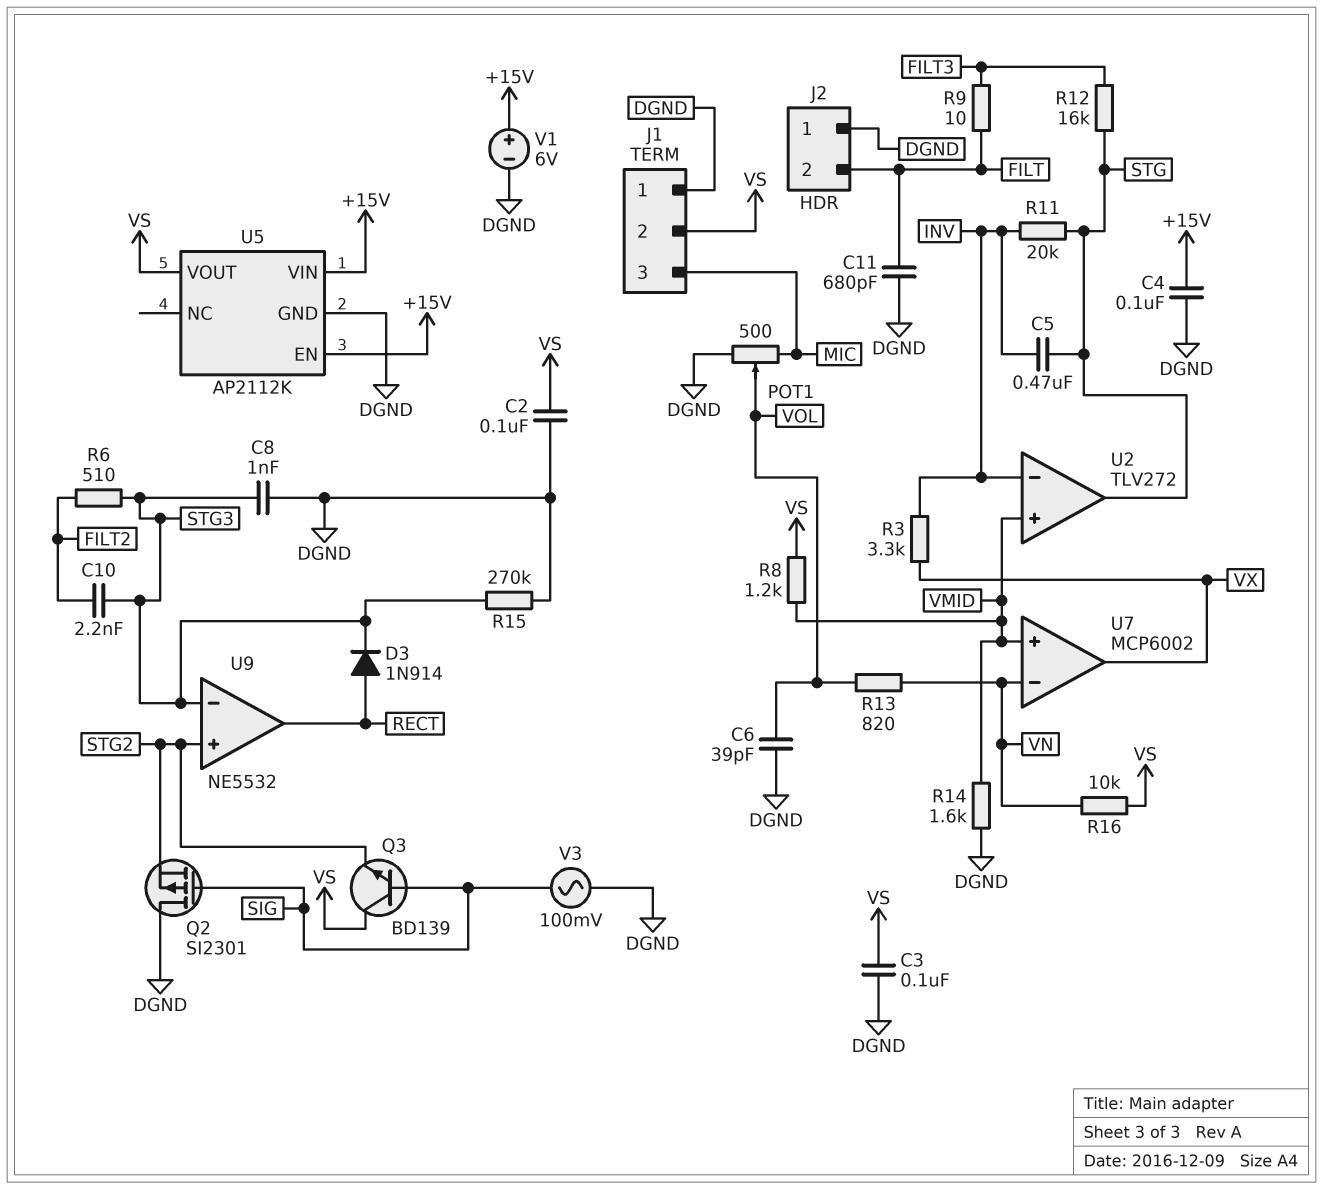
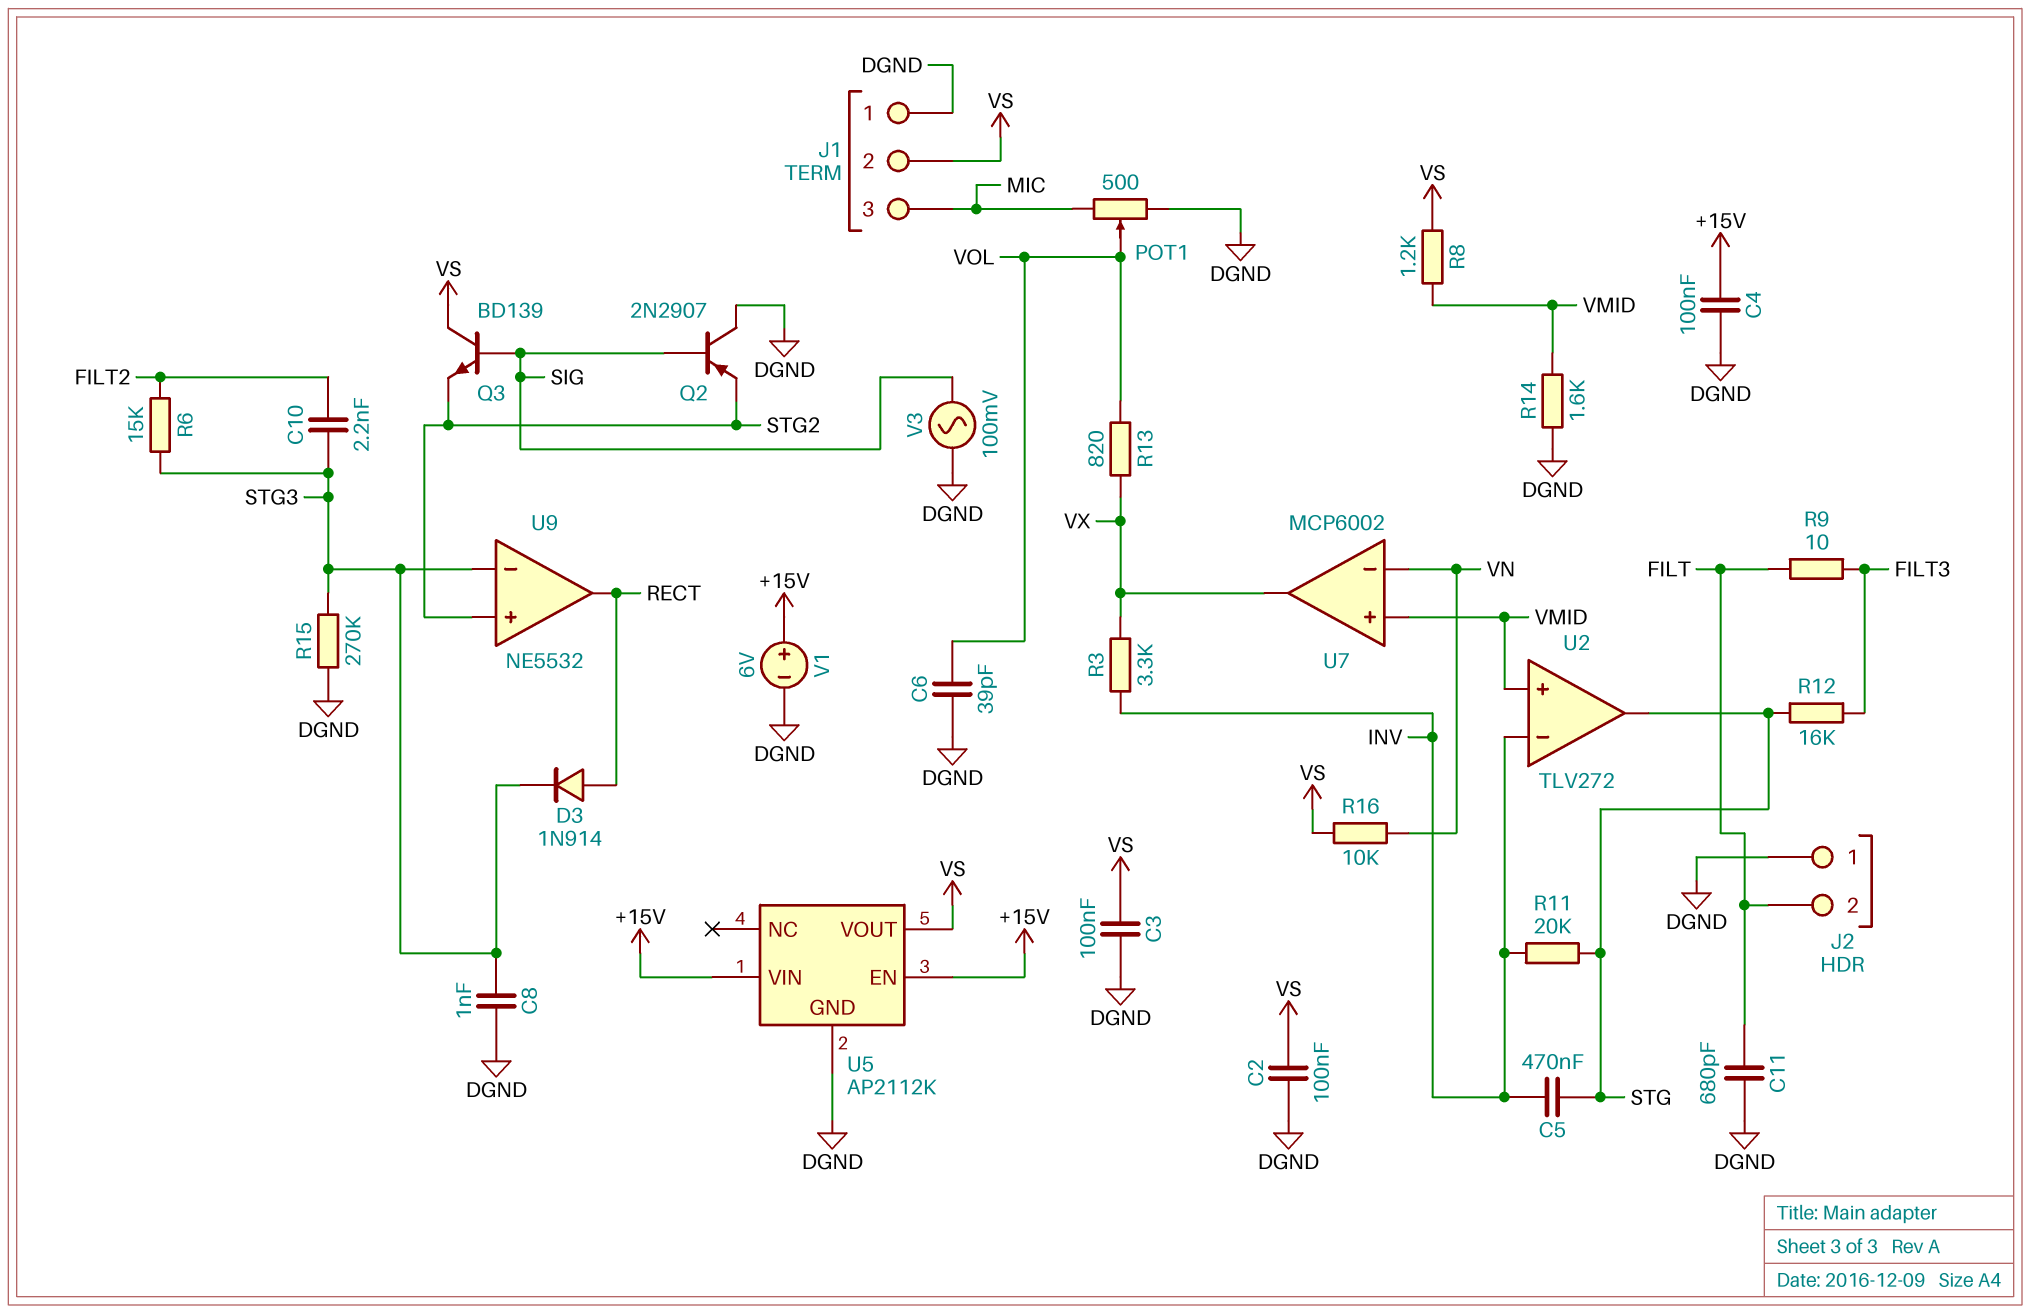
Q2: PMOS SI2301 (G SIG, D DGND, S STG2) -> PNP 2N2907 (B SIG, C DGND, E STG2)
R6: 510 (FILT2, STG3) -> 15k (FILT2, STG3)
R13: 820 (VN, VOL) -> 820 (VOL, VX)

